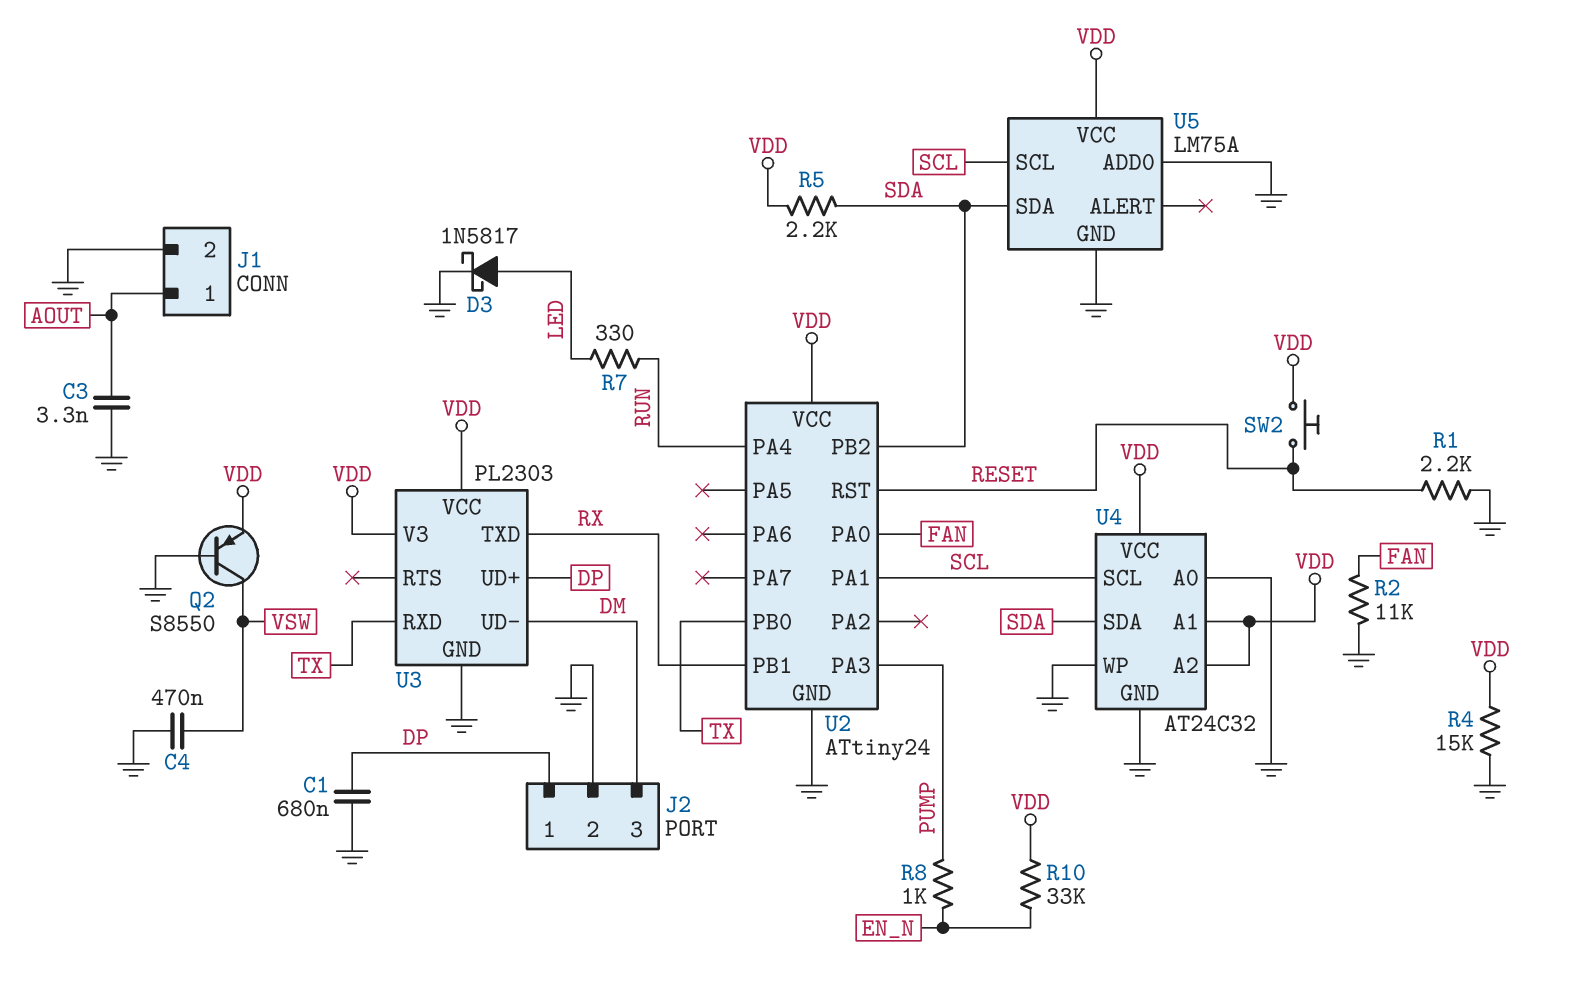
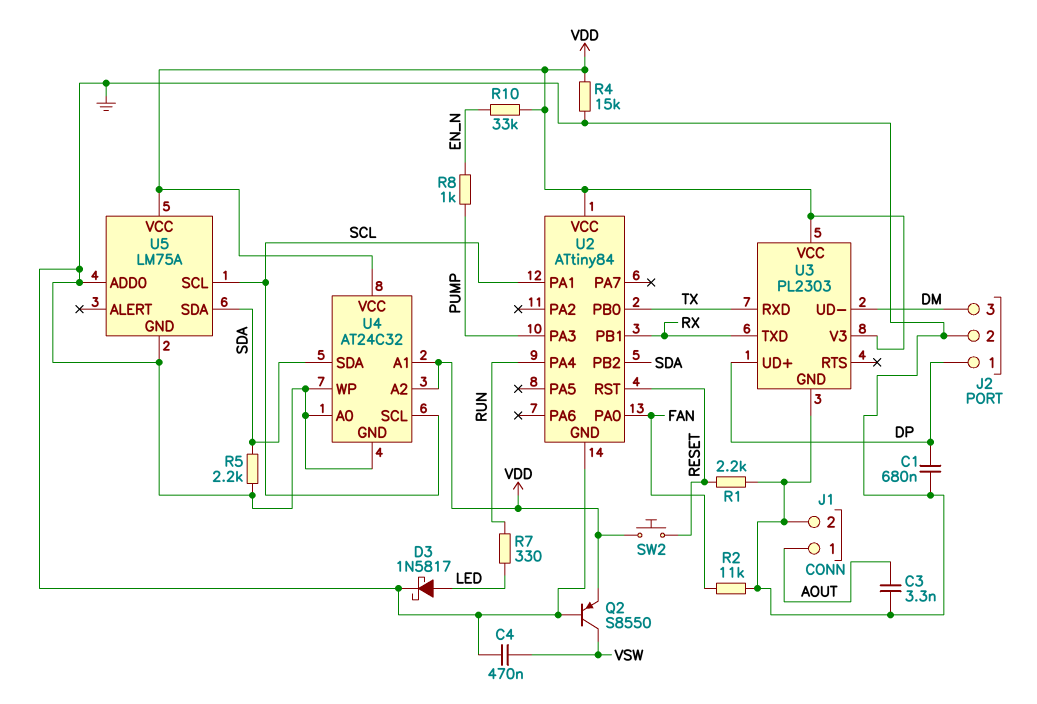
R5: 2.2k (SDA, VDD) -> 2.2k (GND, SDA)
U2: ATtiny24 -> ATtiny84

